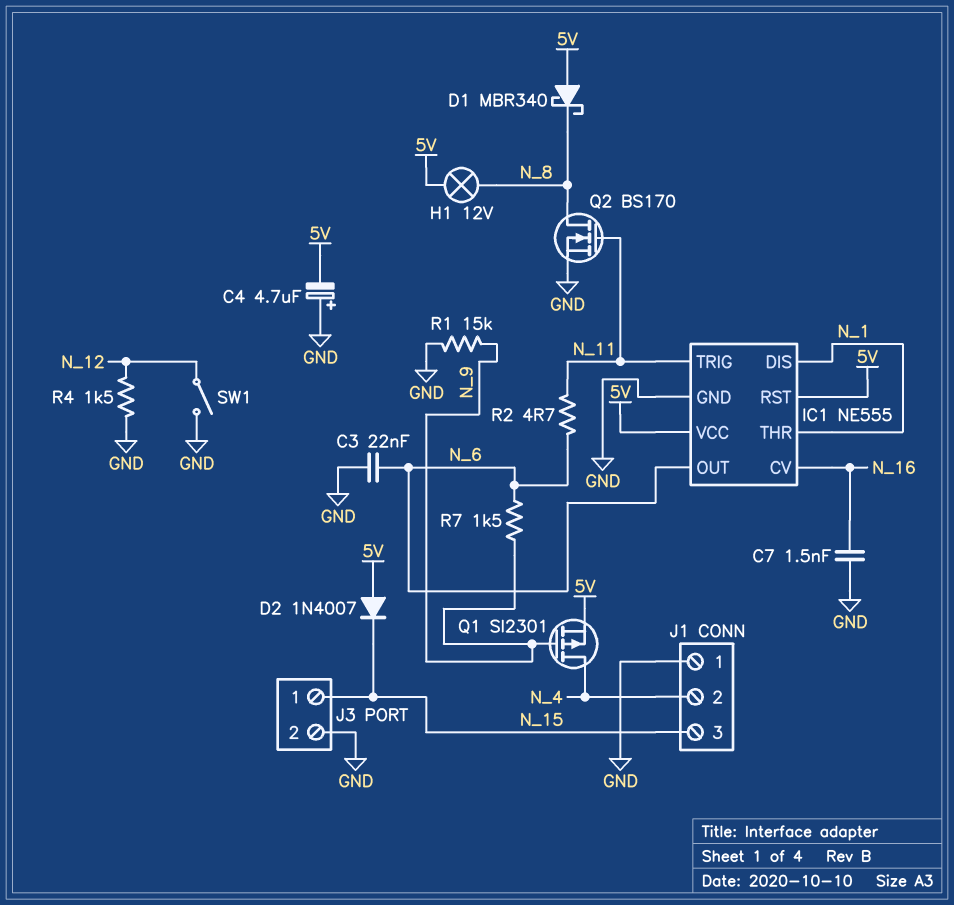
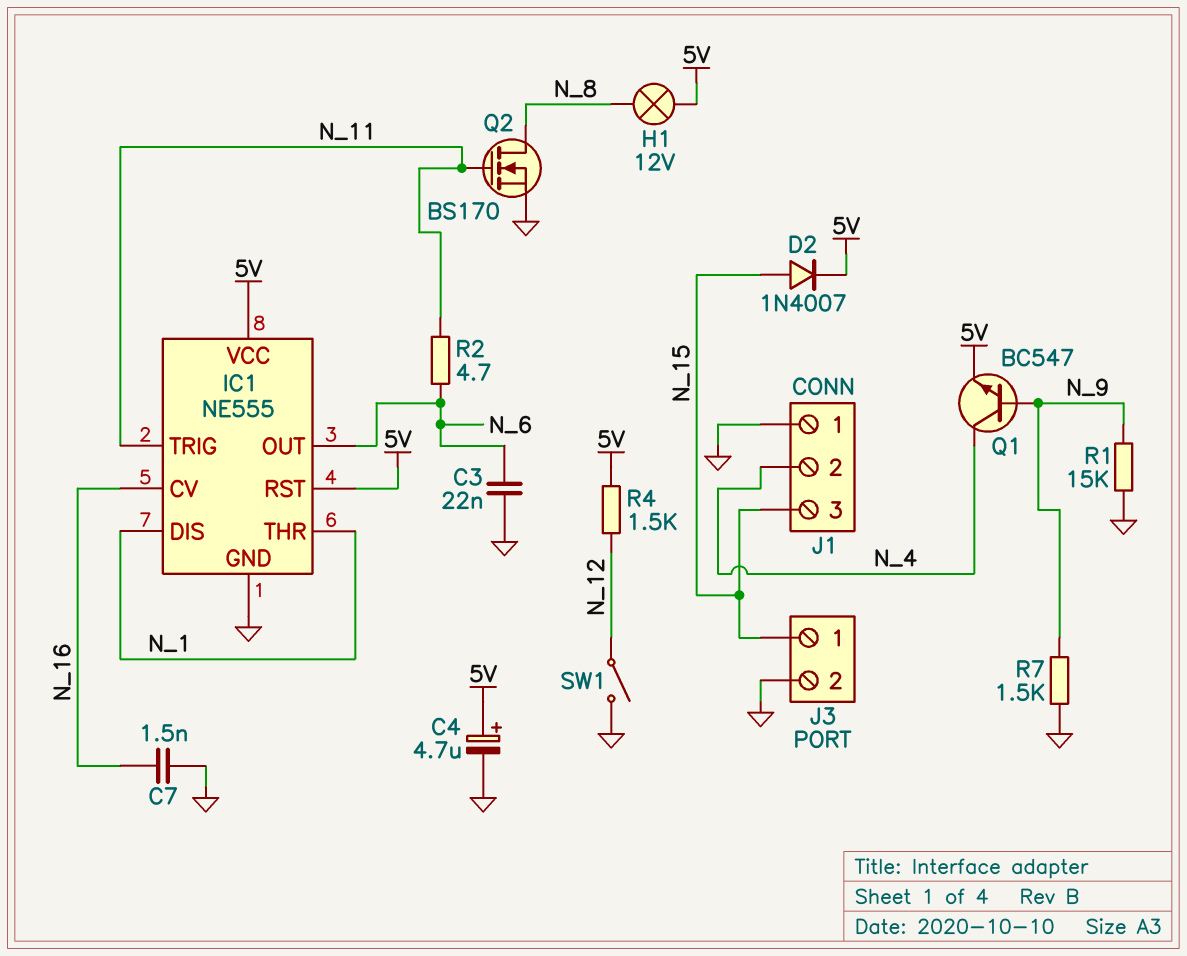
C4: 4.7uF (plus GND, minus 5V) -> 4.7uF (plus 5V, minus GND)
D1: schottky MBR340 (A 5V, K N_8) -> none
D2: diode 1N4007 (A 5V, K N_15) -> diode 1N4007 (A N_15, K 5V)
Q1: PMOS SI2301 (G N_9, D N_4, S 5V) -> NPN BC547 (B N_9, C N_4, E 5V)
R4: 1.5k (GND, N_12) -> 1.5k (5V, N_12)
R7: 1.5k (N_6, N_9) -> 1.5k (GND, N_9)

